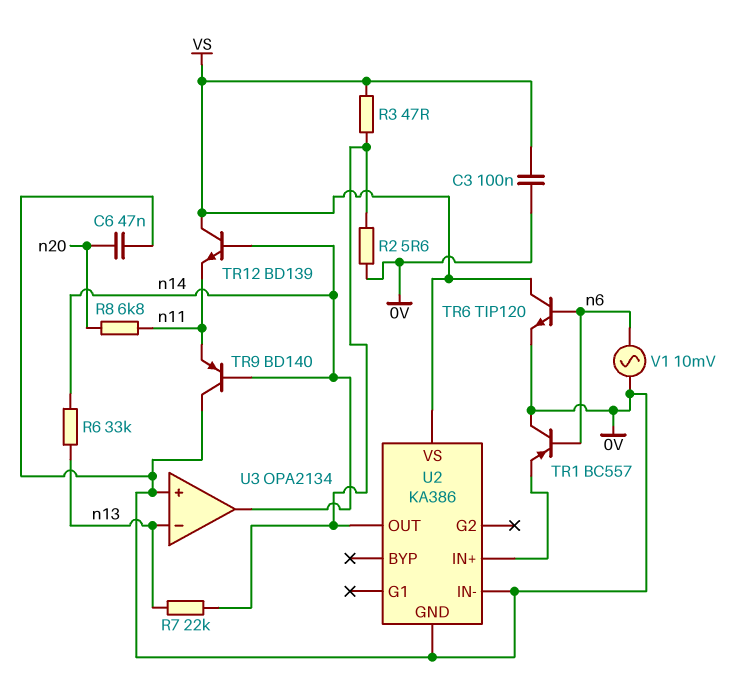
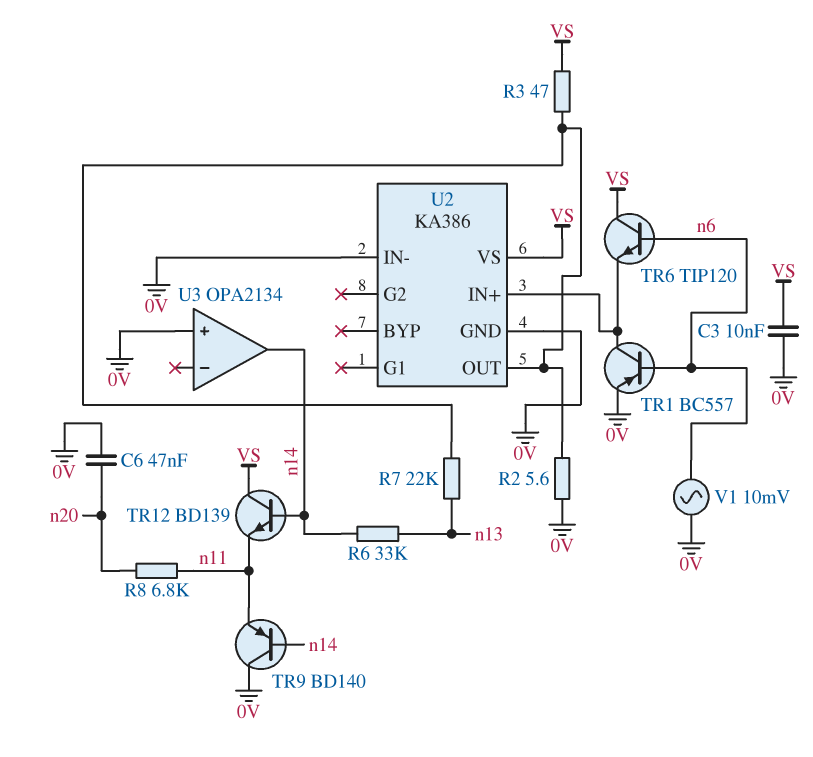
C3: 100nF (0V, VS) -> 10nF (0V, VS)
TR1: PNP BC557 (B n6, C 0V, E U2/IN+) -> PNP BC557 (B n6, C U2/IN+, E 0V)
TR6: NPN TIP120 (B n6, C VS, E 0V) -> NPN TIP120 (B n6, C VS, E U2/IN+)
U3 pin in-: n13 -> none

